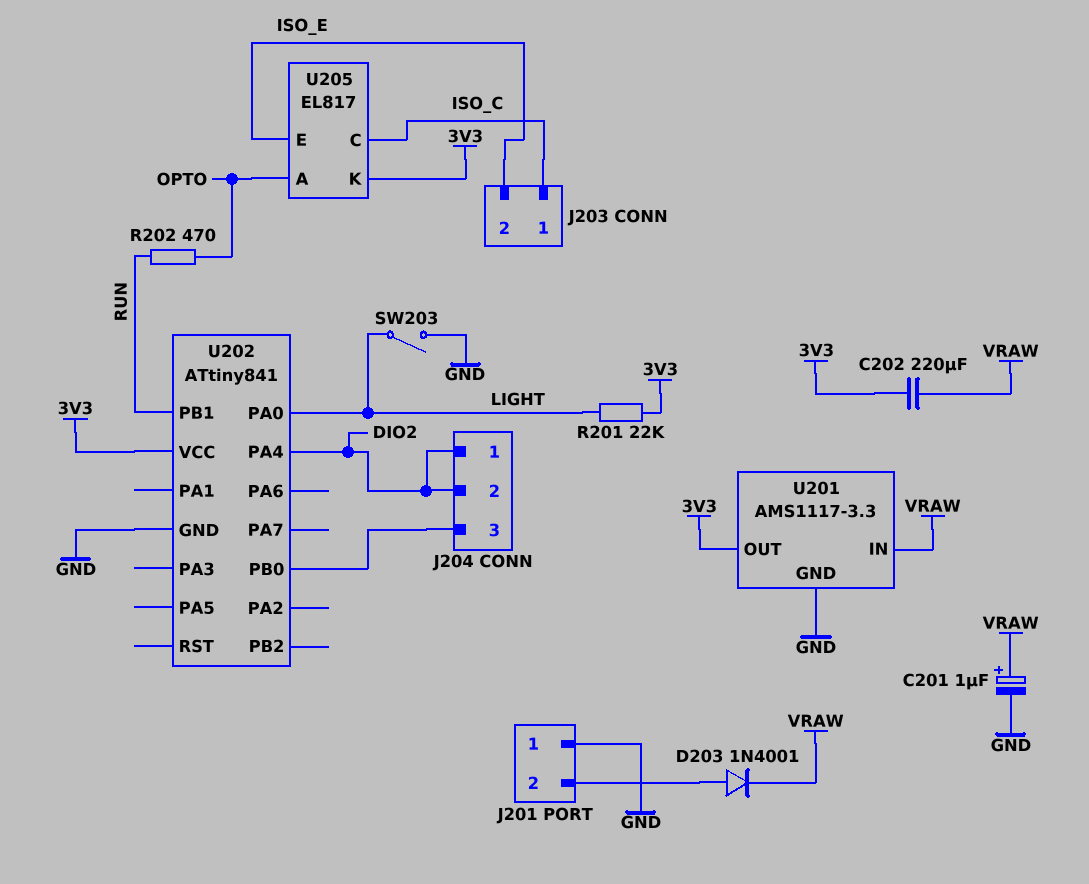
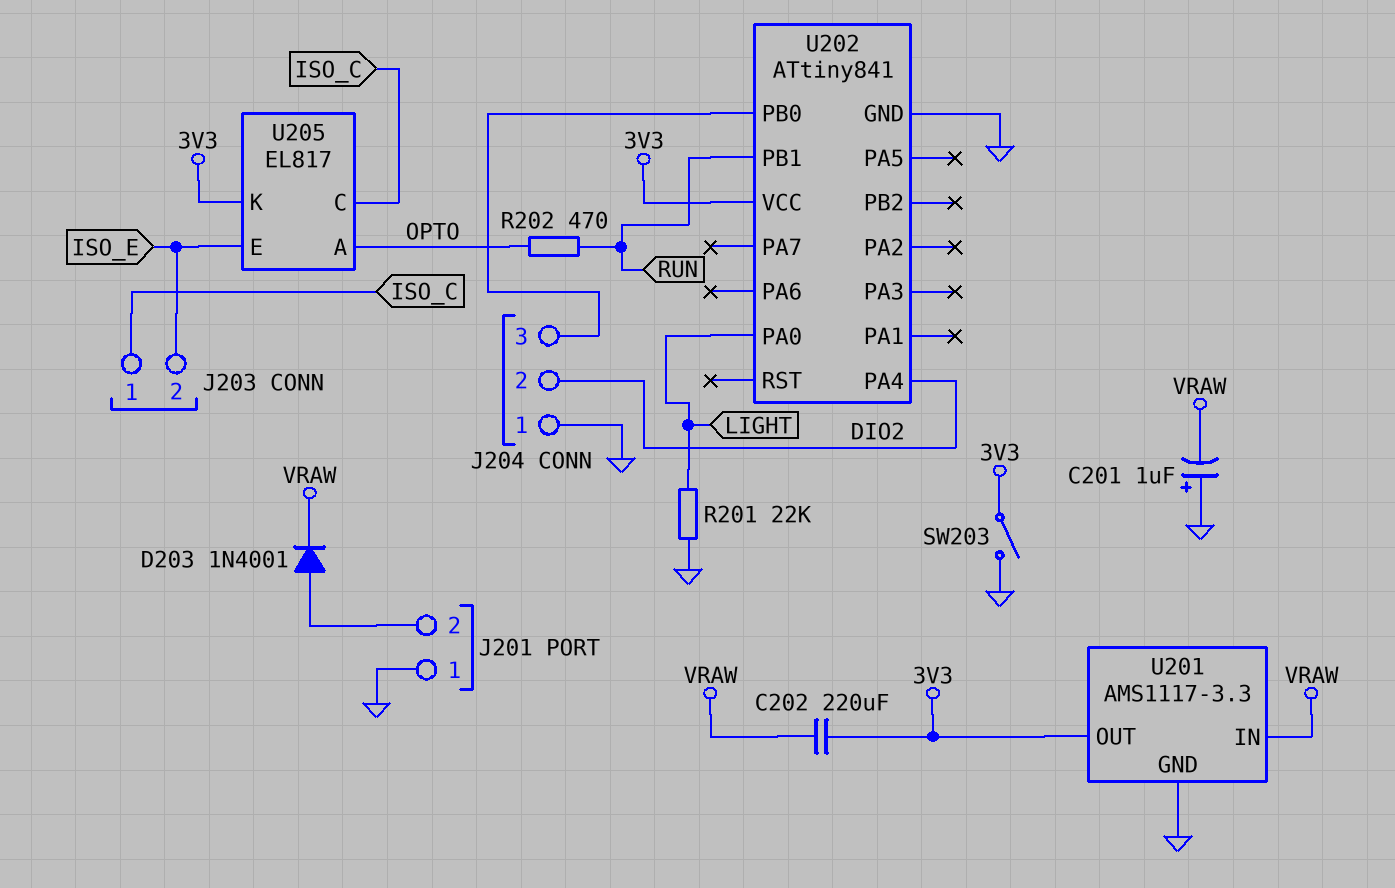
C201: 1uF (plus VRAW, minus GND) -> 1uF (plus GND, minus VRAW)
J204 pin 1: DIO2 -> GND
R201: 22k (3V3, LIGHT) -> 22k (GND, LIGHT)
SW203: switch (GND, LIGHT) -> switch (3V3, GND)

